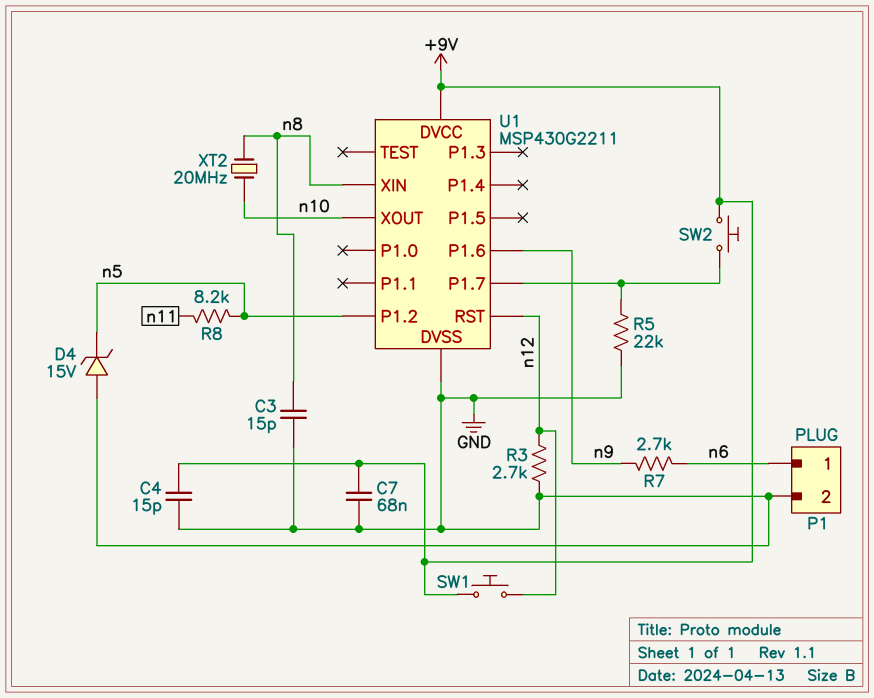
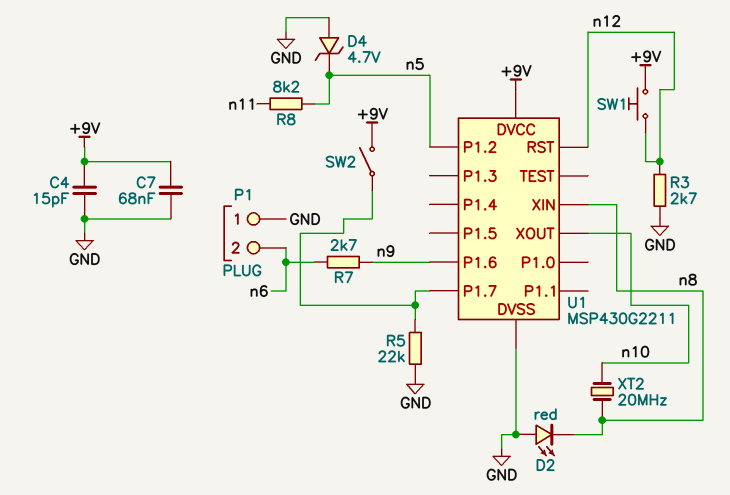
C3: 15pF (GND, n8) -> none
D2: none -> LED red (A GND, K n8)
D4: zener 15V (A GND, K n5) -> zener 4.7V (A GND, K n5)
P1 pin 1: n6 -> GND
P1 pin 2: GND -> n6
SW2: button (+9V, U1/P1.7) -> switch (+9V, U1/P1.7)

